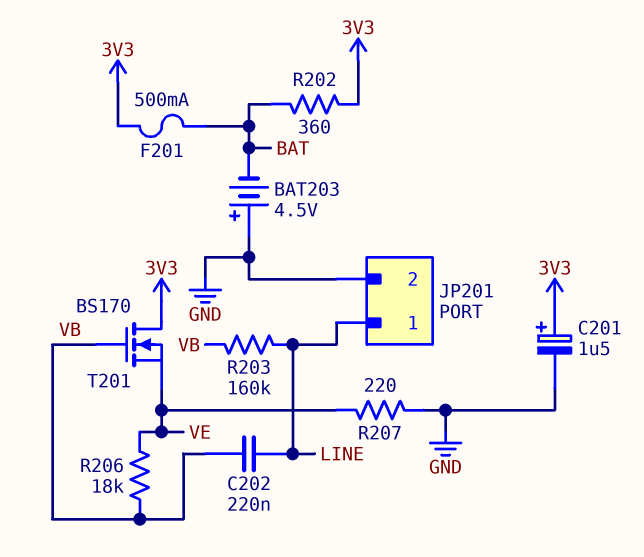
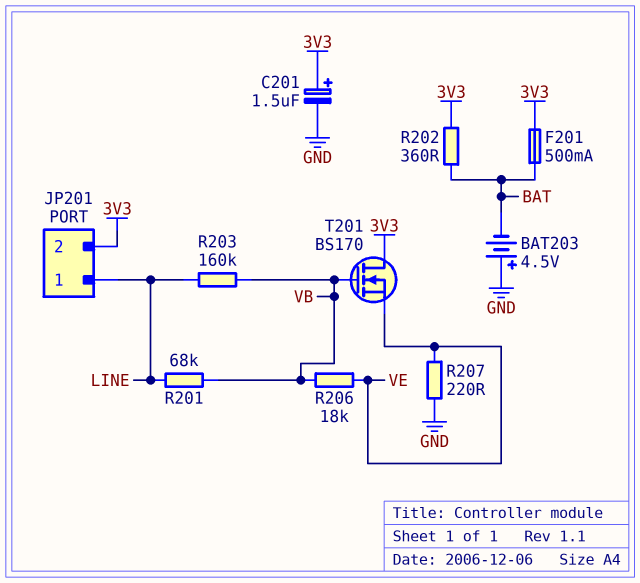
C202: 220nF (LINE, VB) -> none
JP201 pin 2: GND -> 3V3
R201: none -> 68k (LINE, VB)

